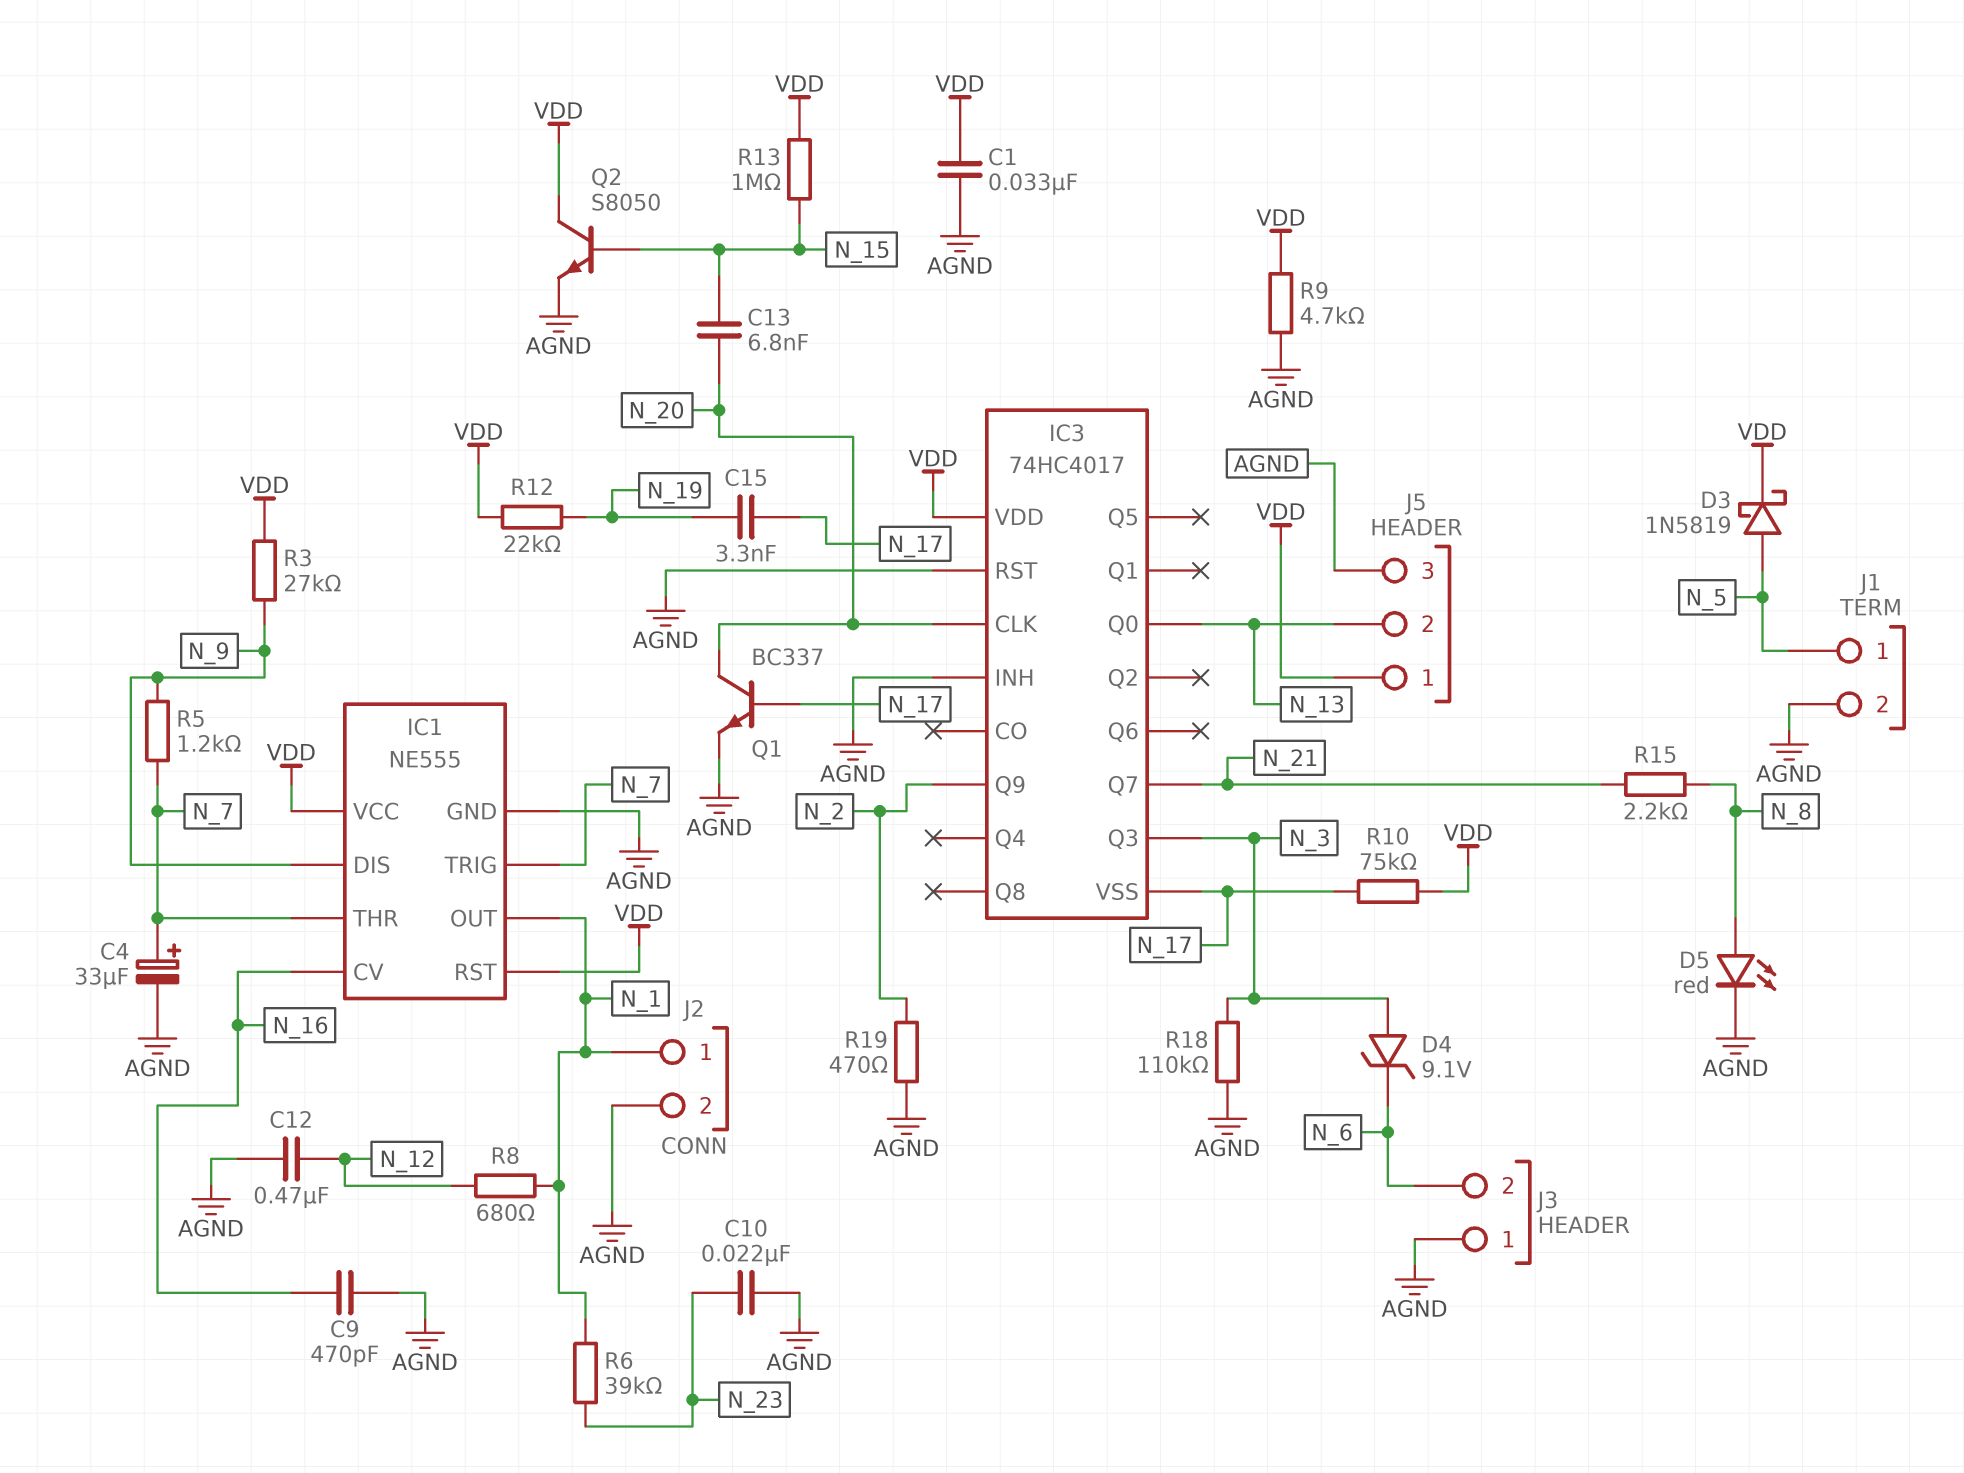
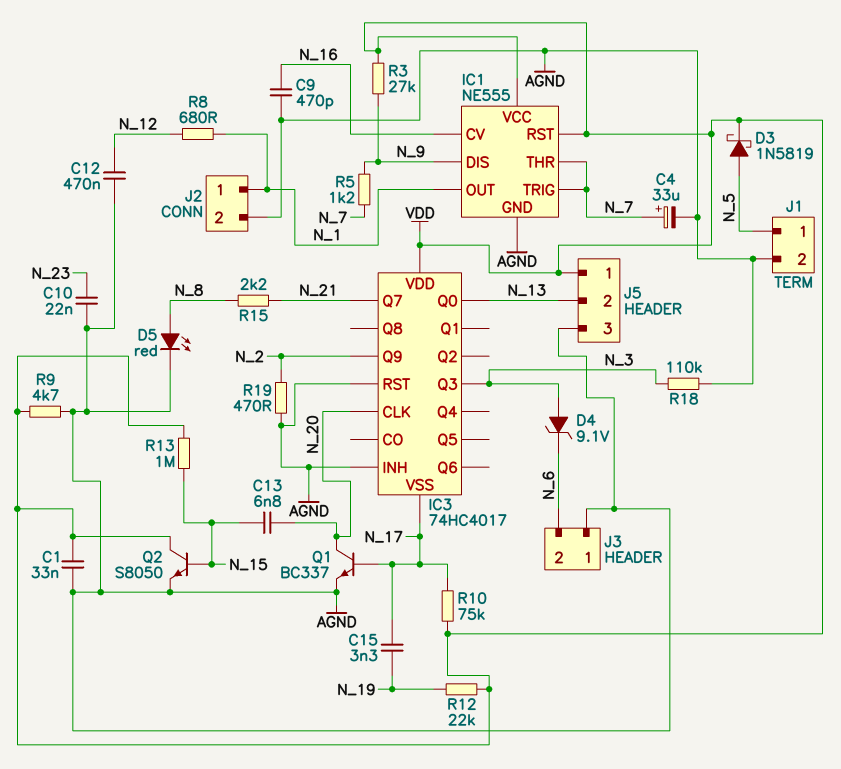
R6: 39k (N_1, N_23) -> none

